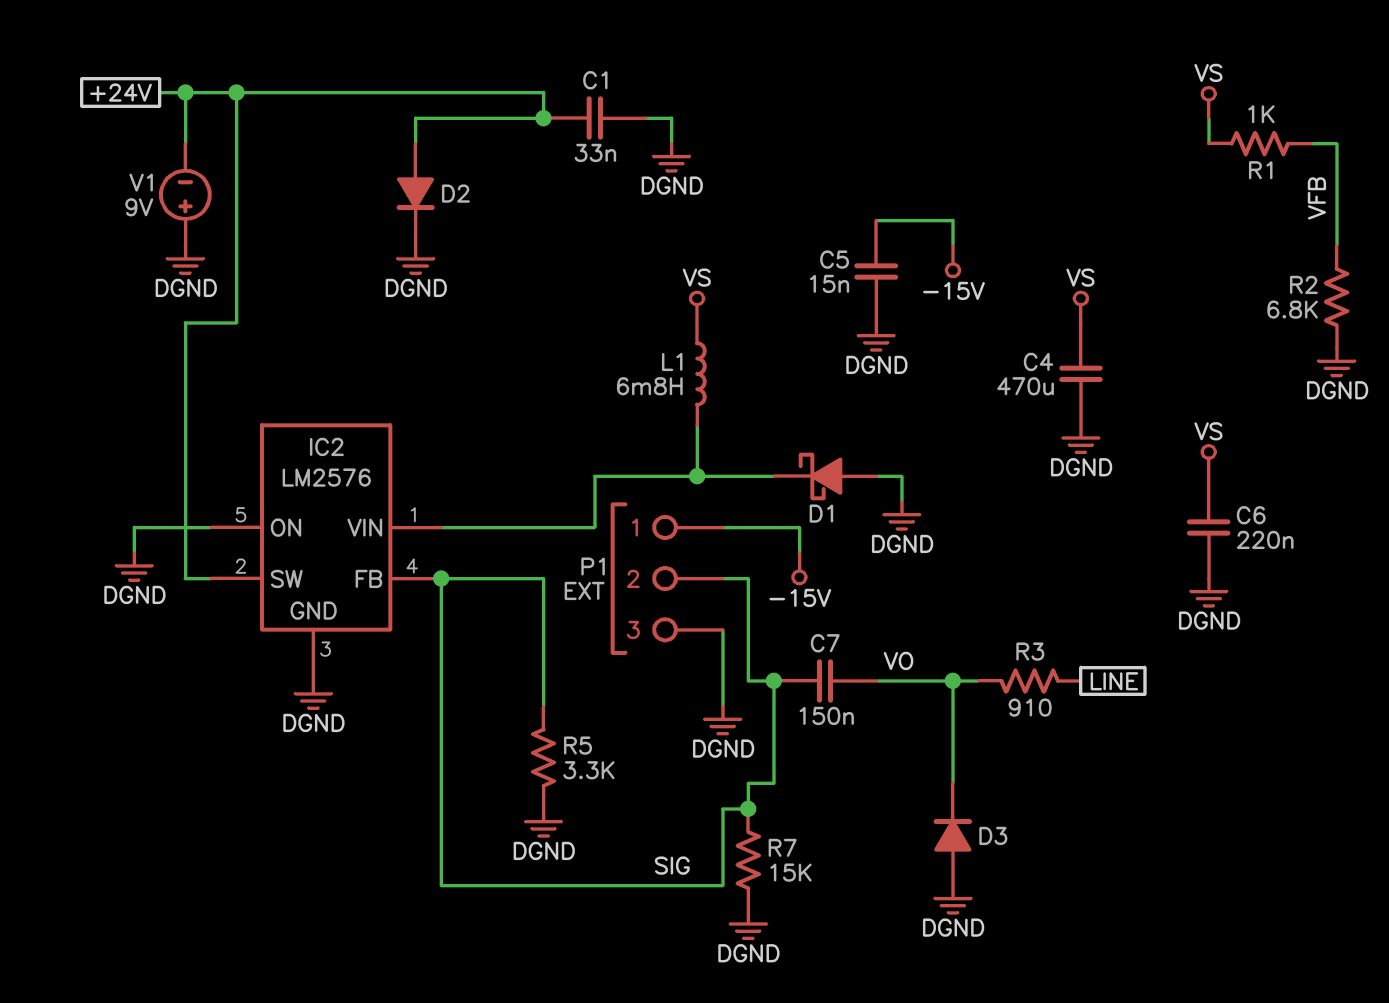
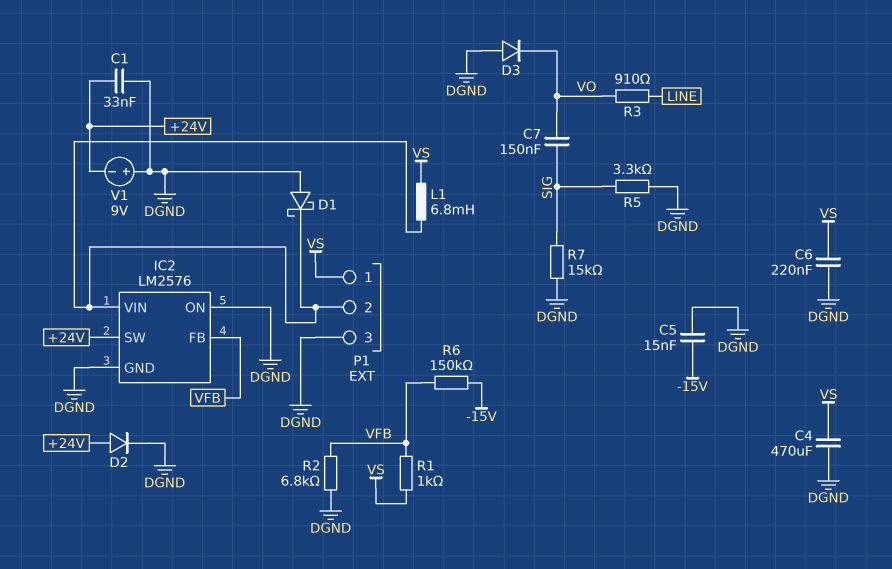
IC2 pin FB: SIG -> VFB
P1 pin 1: -15V -> VS
P1 pin 2: SIG -> IC2/VIN
R6: none -> 150k (-15V, VFB)

